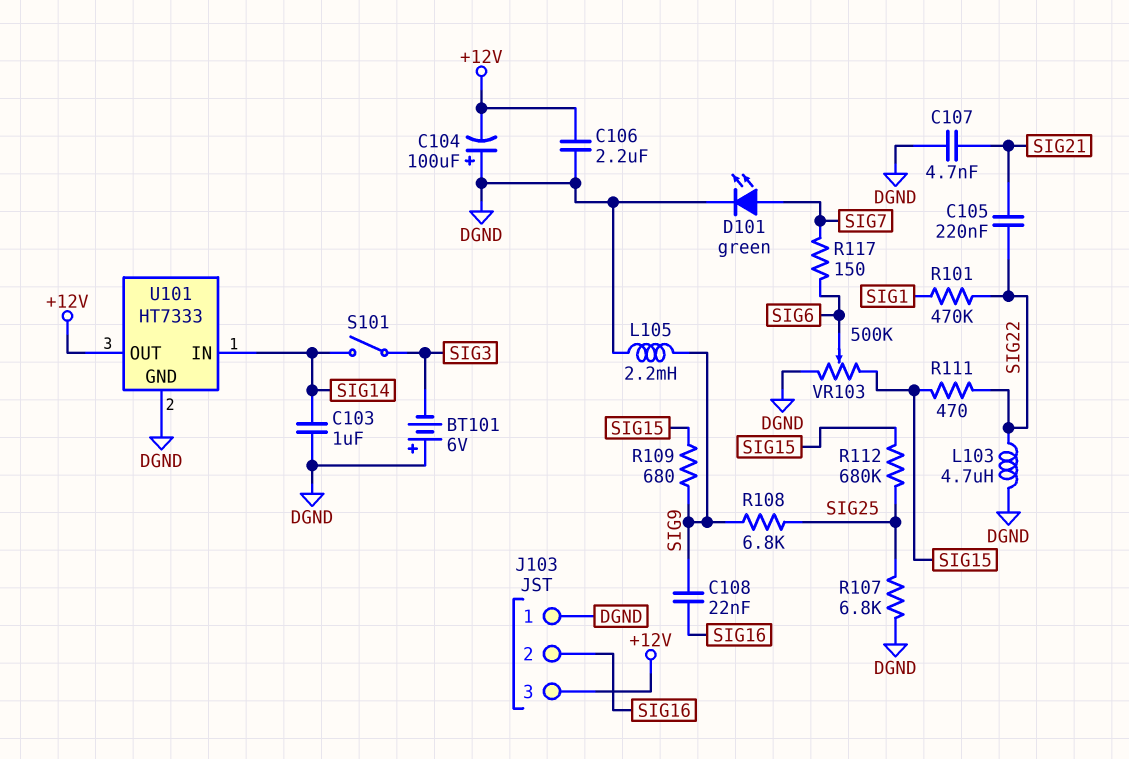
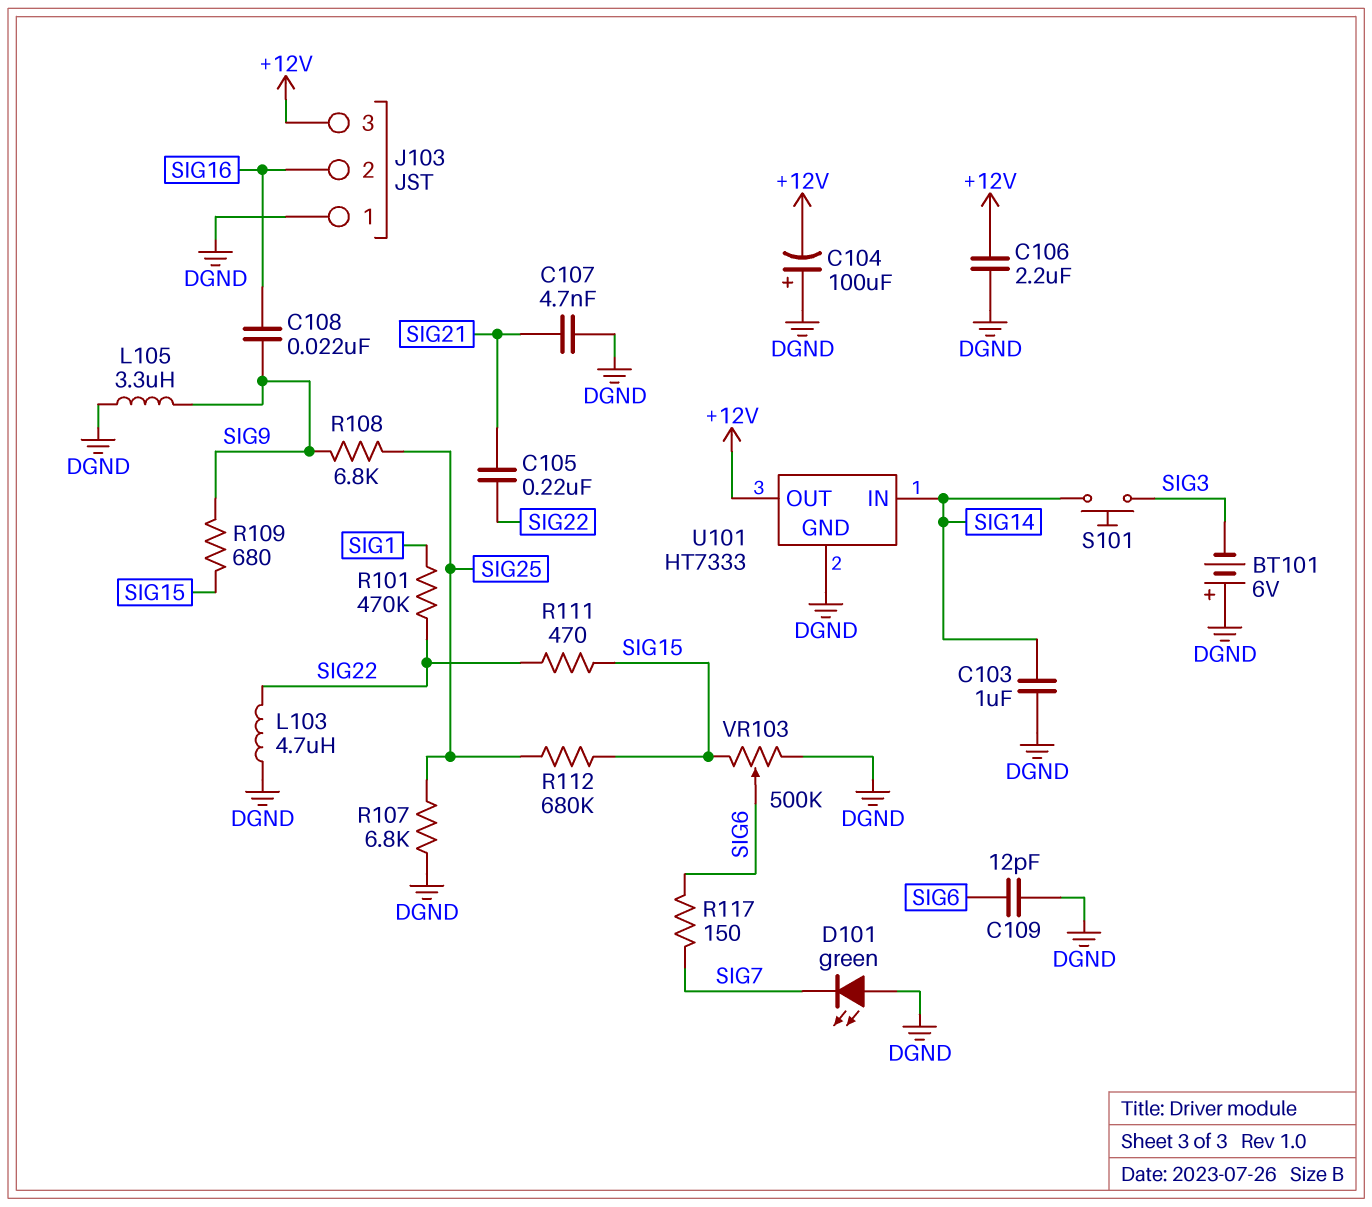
C109: none -> 12pF (DGND, SIG6)
D101: LED green (A SIG7, K DGND) -> LED green (A DGND, K SIG7)
L105: 2.2mH (DGND, SIG9) -> 3.3uH (DGND, SIG9)
S101: switch (SIG3, SIG14) -> button (SIG3, SIG14)

